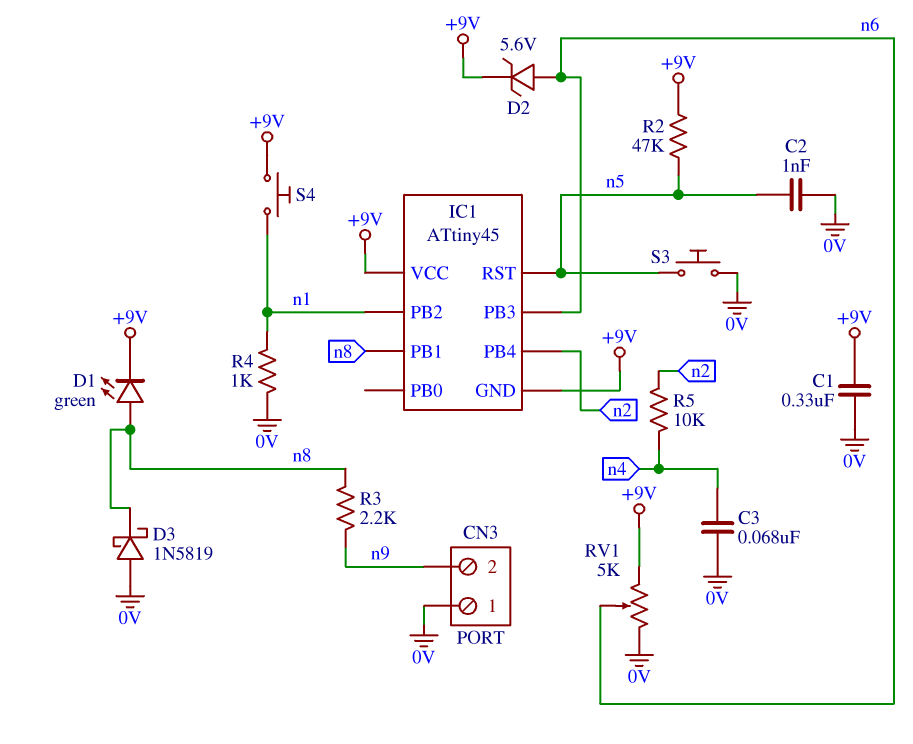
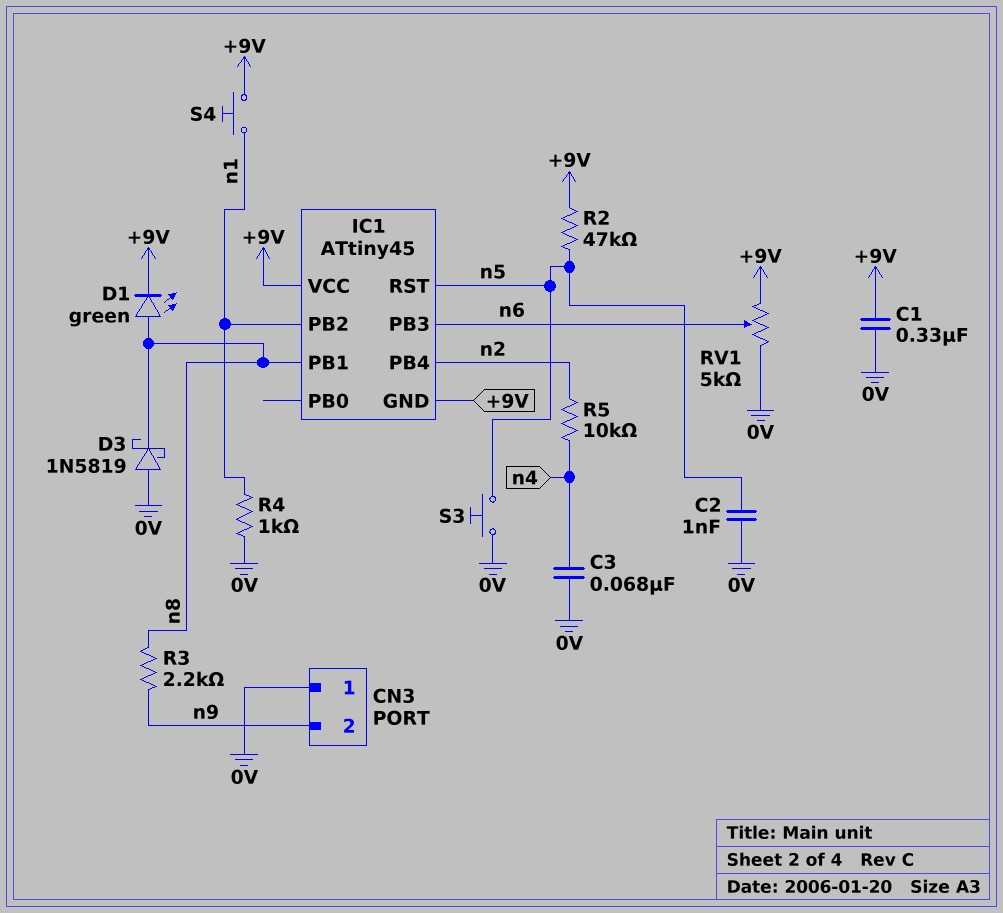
D2: zener 5.6V (A n6, K +9V) -> none

